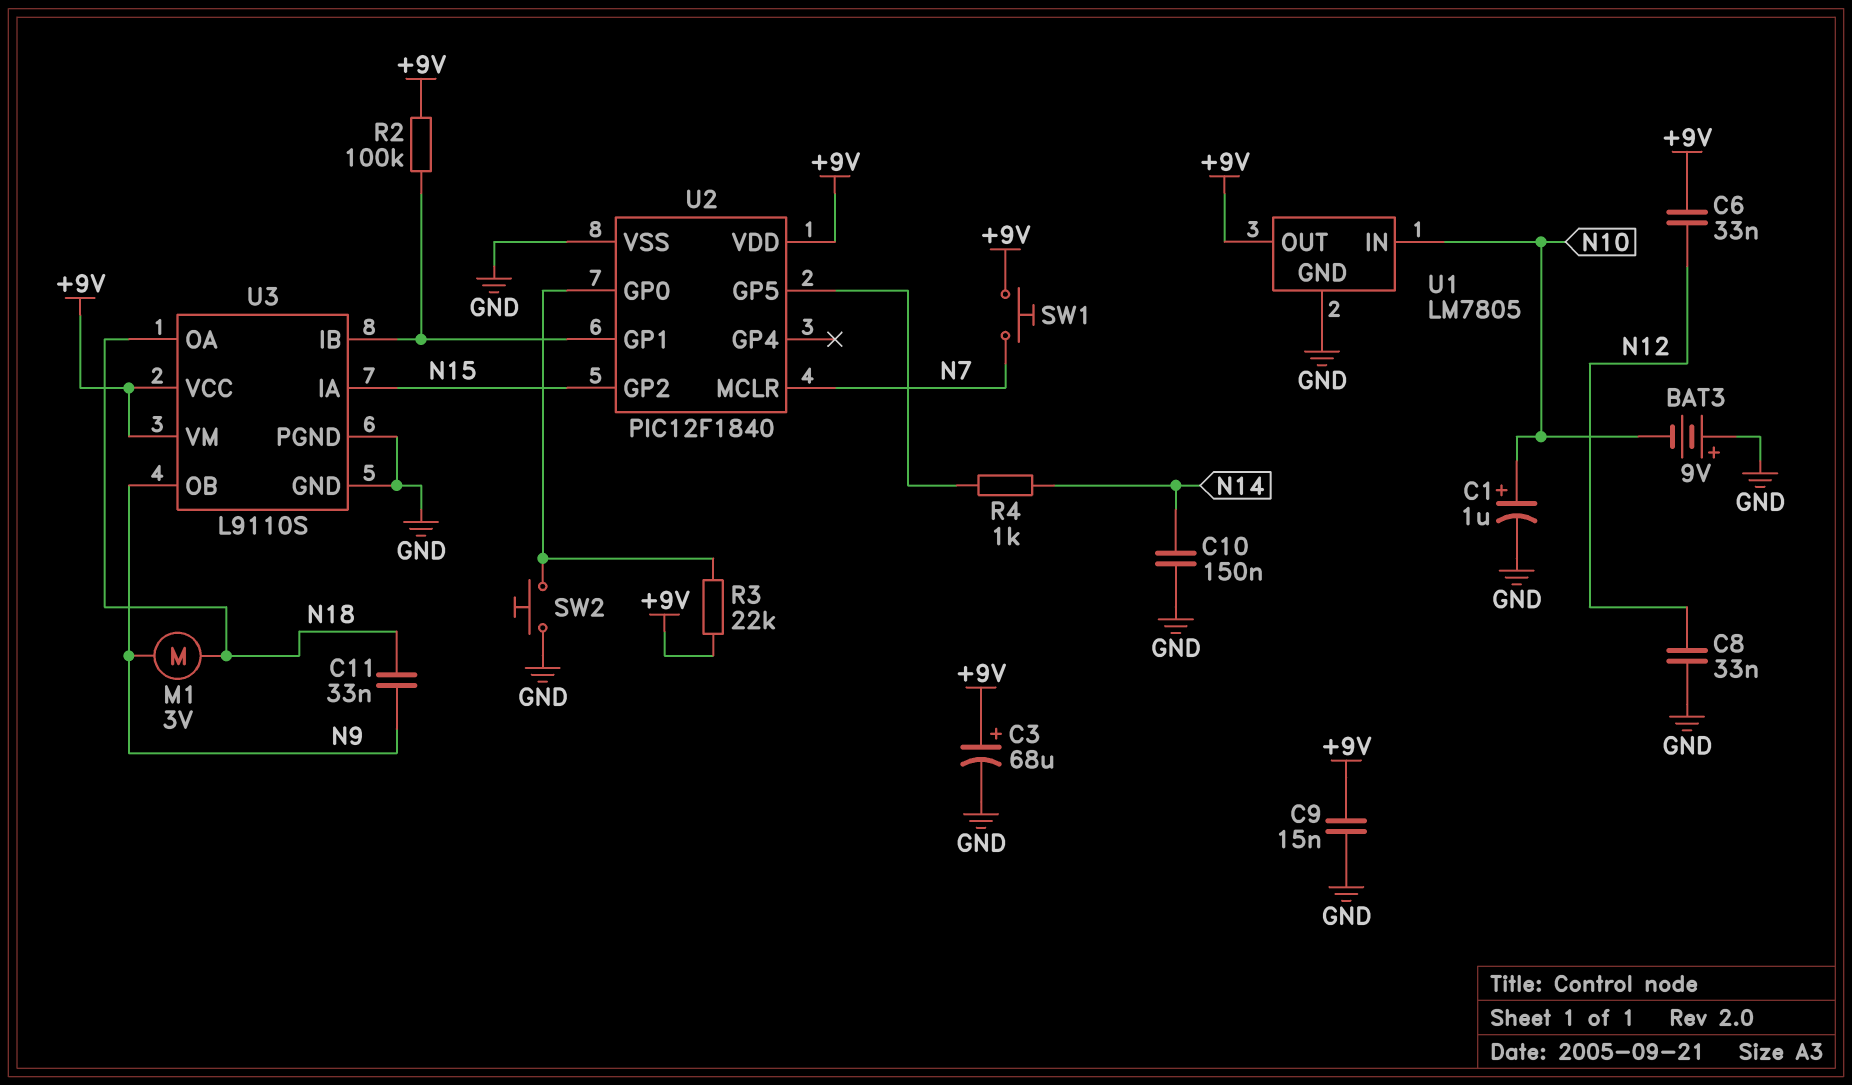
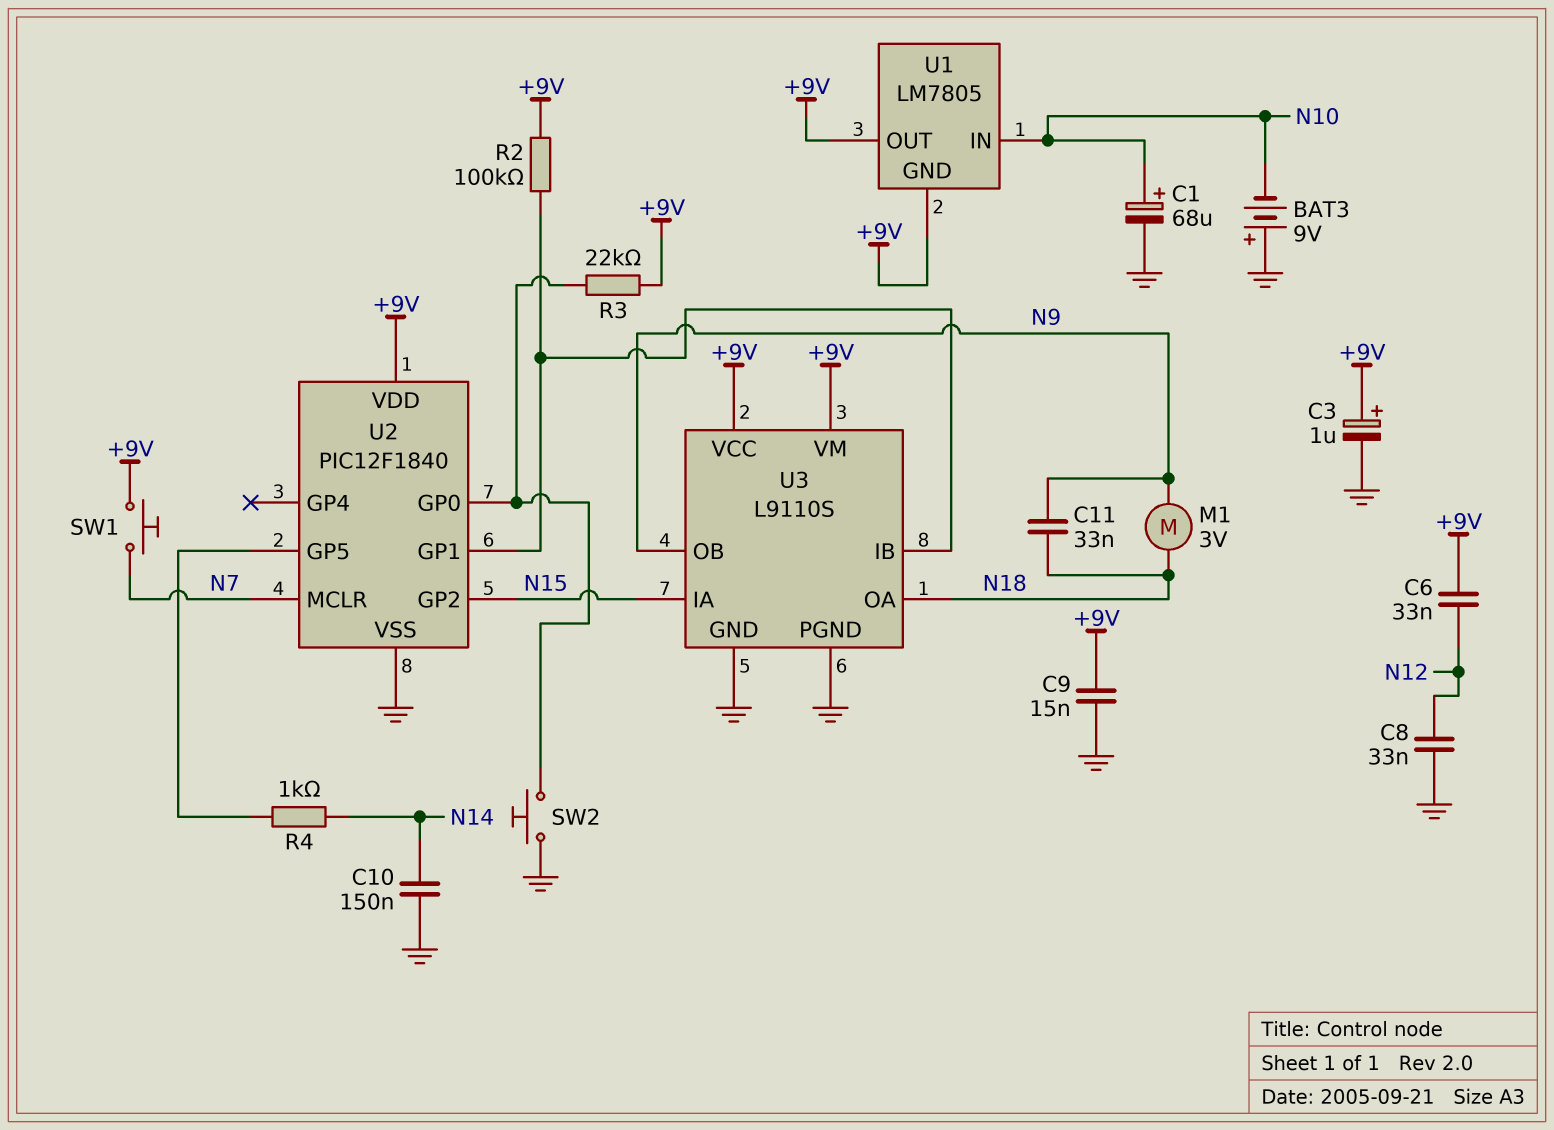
C1: 1uF (plus N10, minus GND) -> 68uF (plus N10, minus GND)
C3: 68uF (plus +9V, minus GND) -> 1uF (plus +9V, minus GND)
U1 pin GND: GND -> +9V

